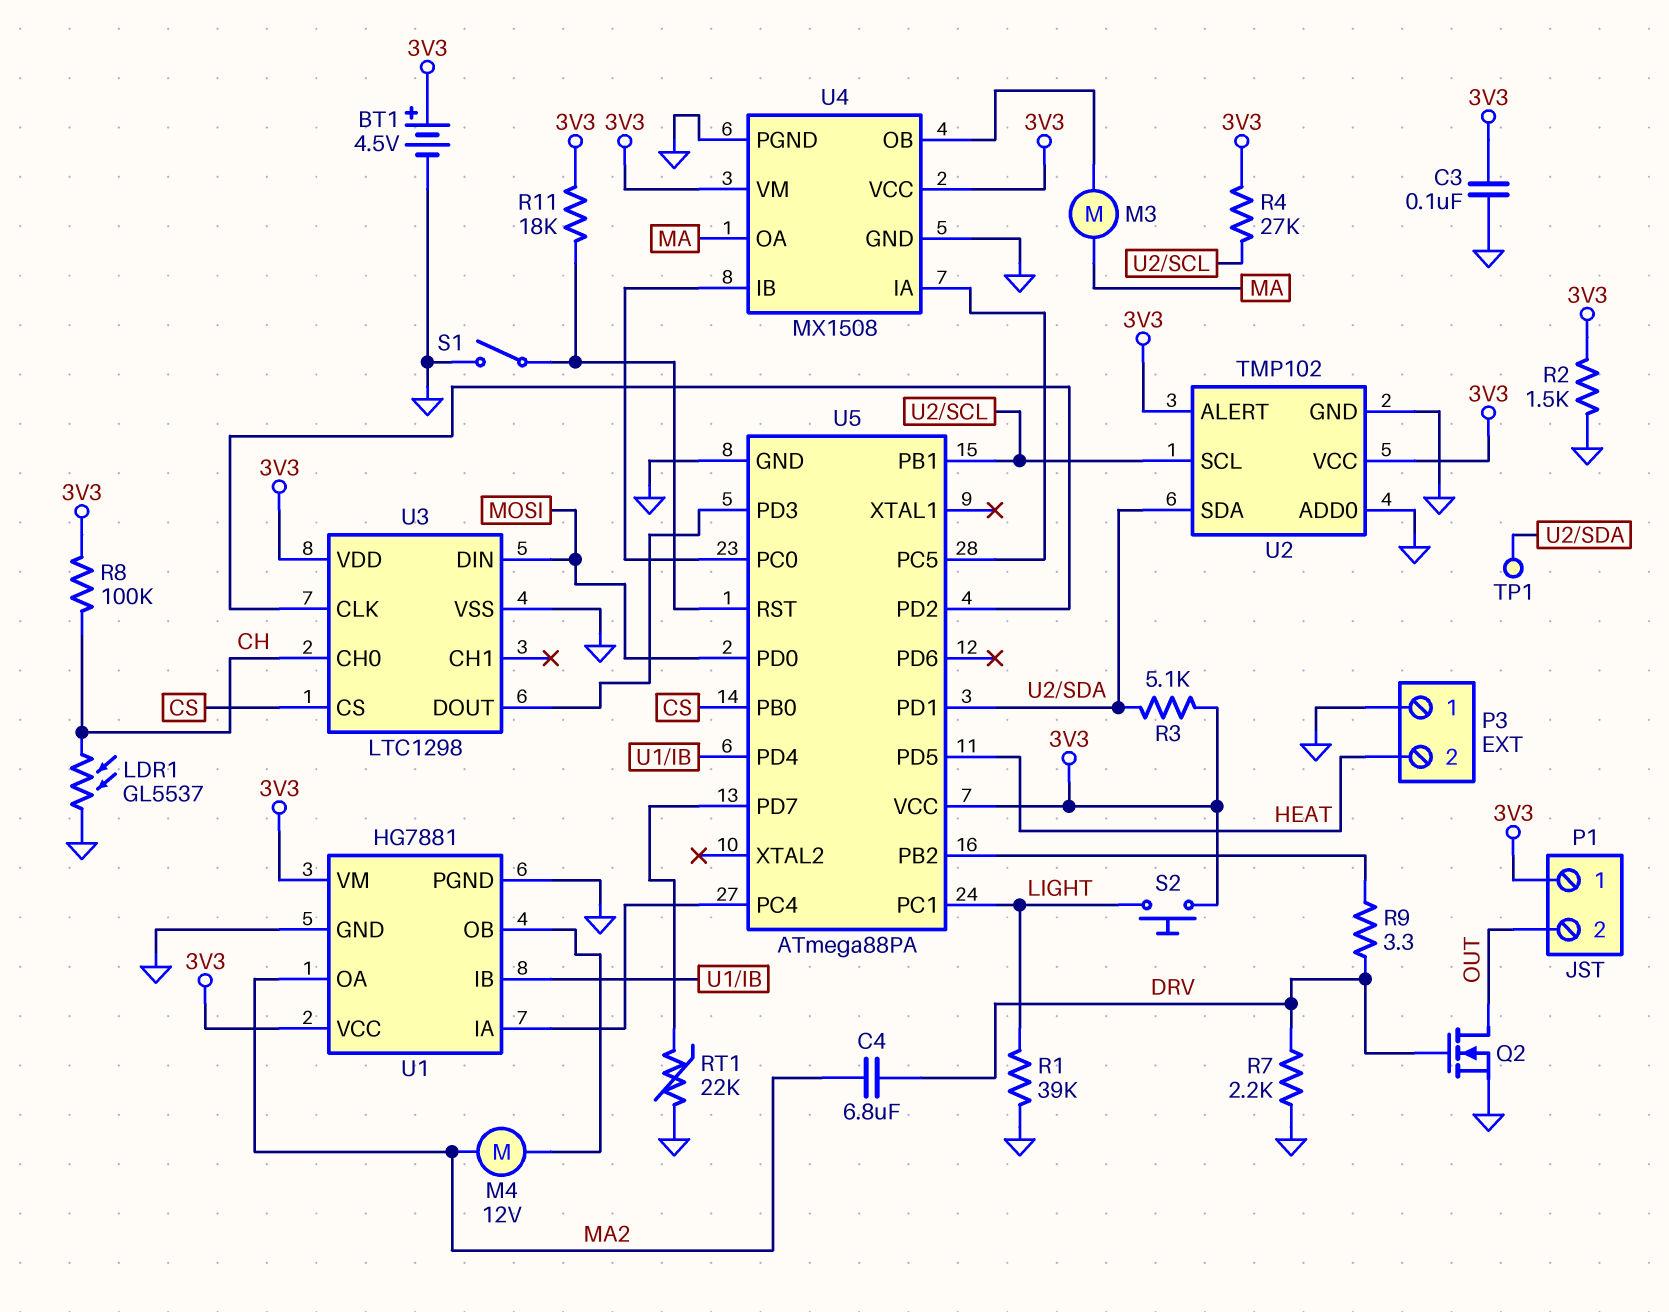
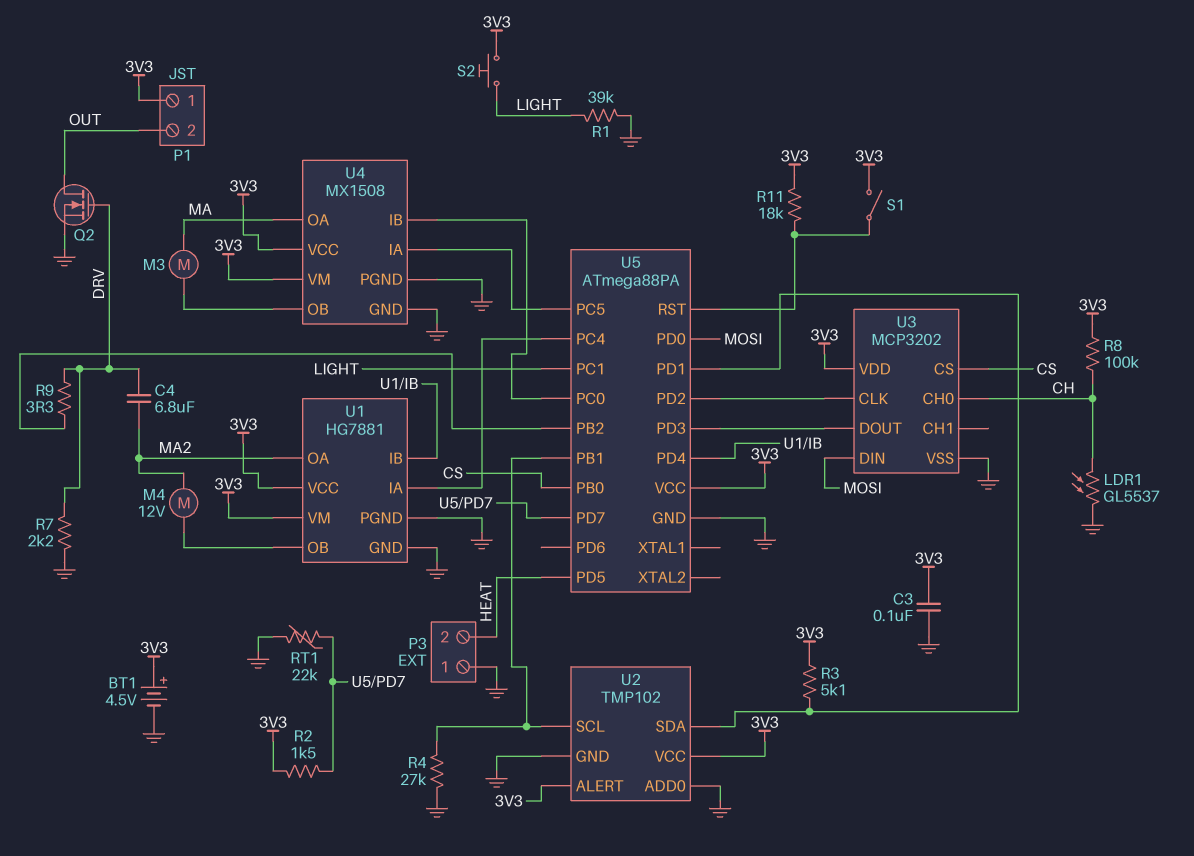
R2: 1.5k (3V3, GND) -> 1.5k (3V3, U5/PD7)
R4: 27k (3V3, U2/SCL) -> 27k (GND, U2/SCL)
S1: switch (GND, U5/RST) -> switch (3V3, U5/RST)
TP1: test point (U2/SDA) -> none
U3: LTC1298 -> MCP3202

